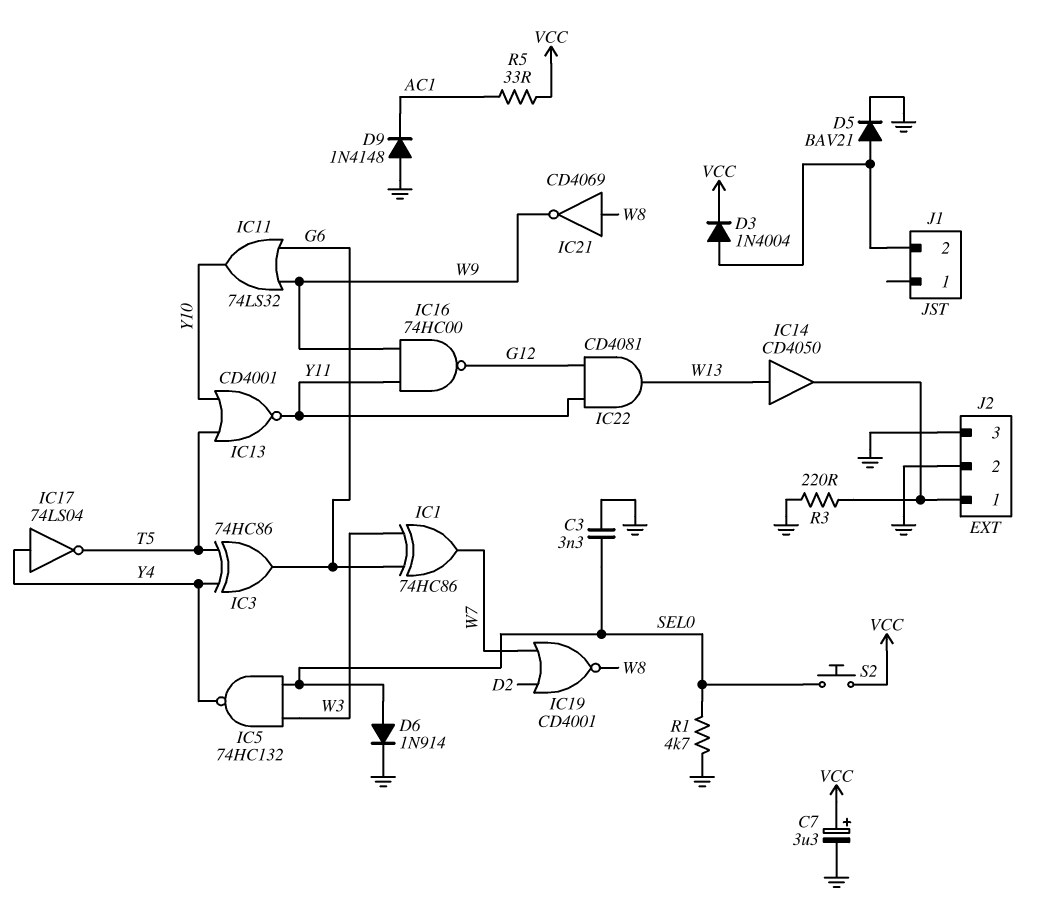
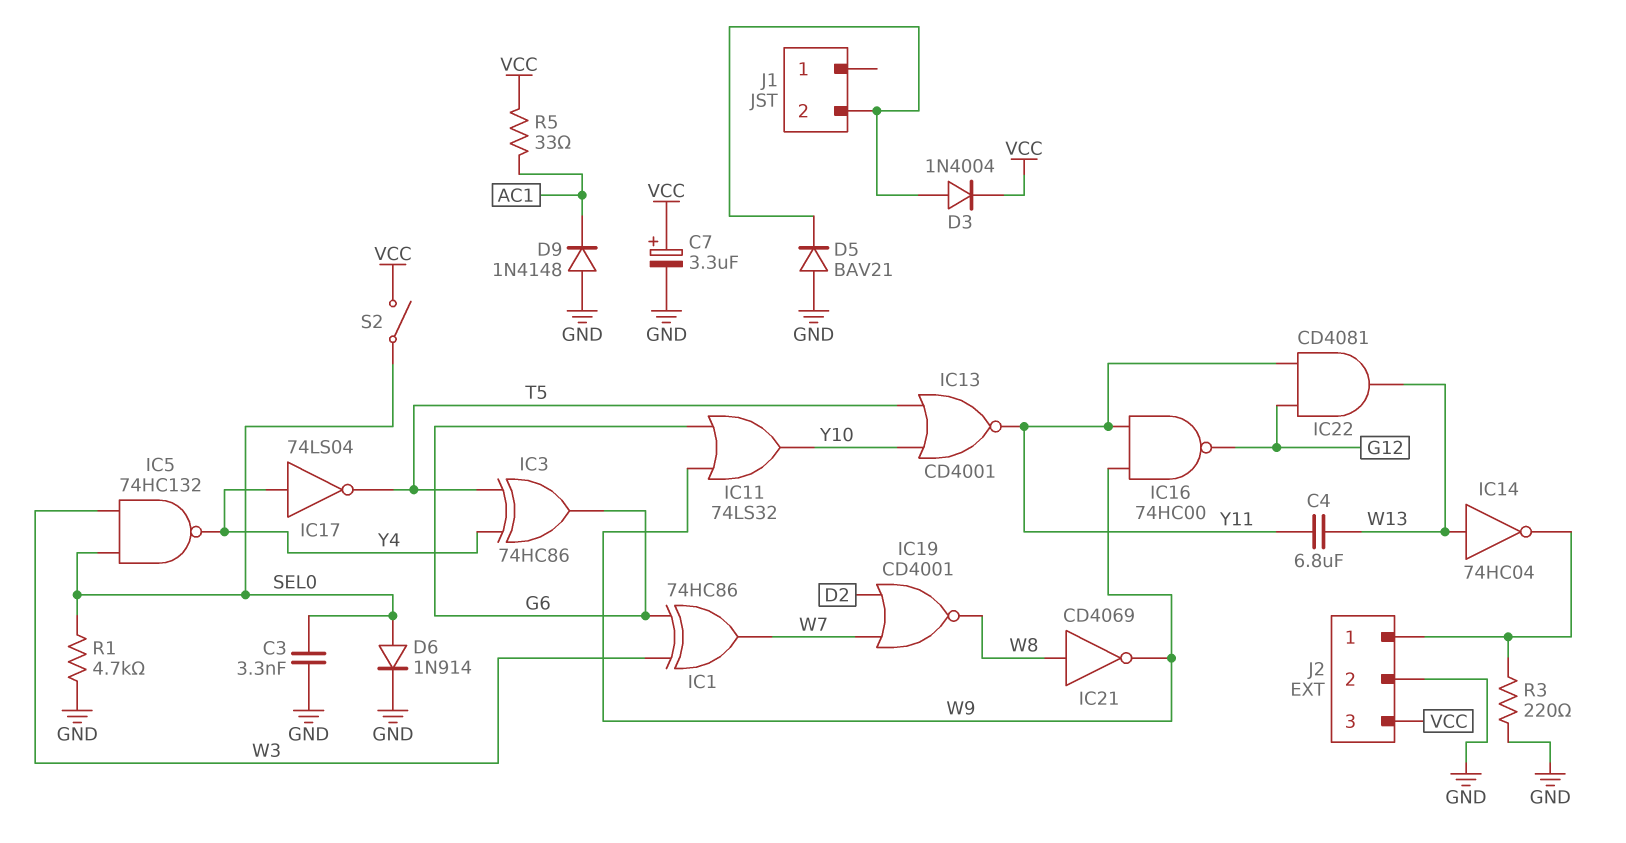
C4: none -> 6.8uF (W13, Y11)
D5: diode BAV21 (A J1/2, K GND) -> diode BAV21 (A GND, K J1/2)
IC14: buffer CD4050 (in W13, out J2/1) -> NOT 74HC04 (in W13, out J2/1)
J2 pin 3: GND -> VCC
S2: button (SEL0, VCC) -> switch (SEL0, VCC)

